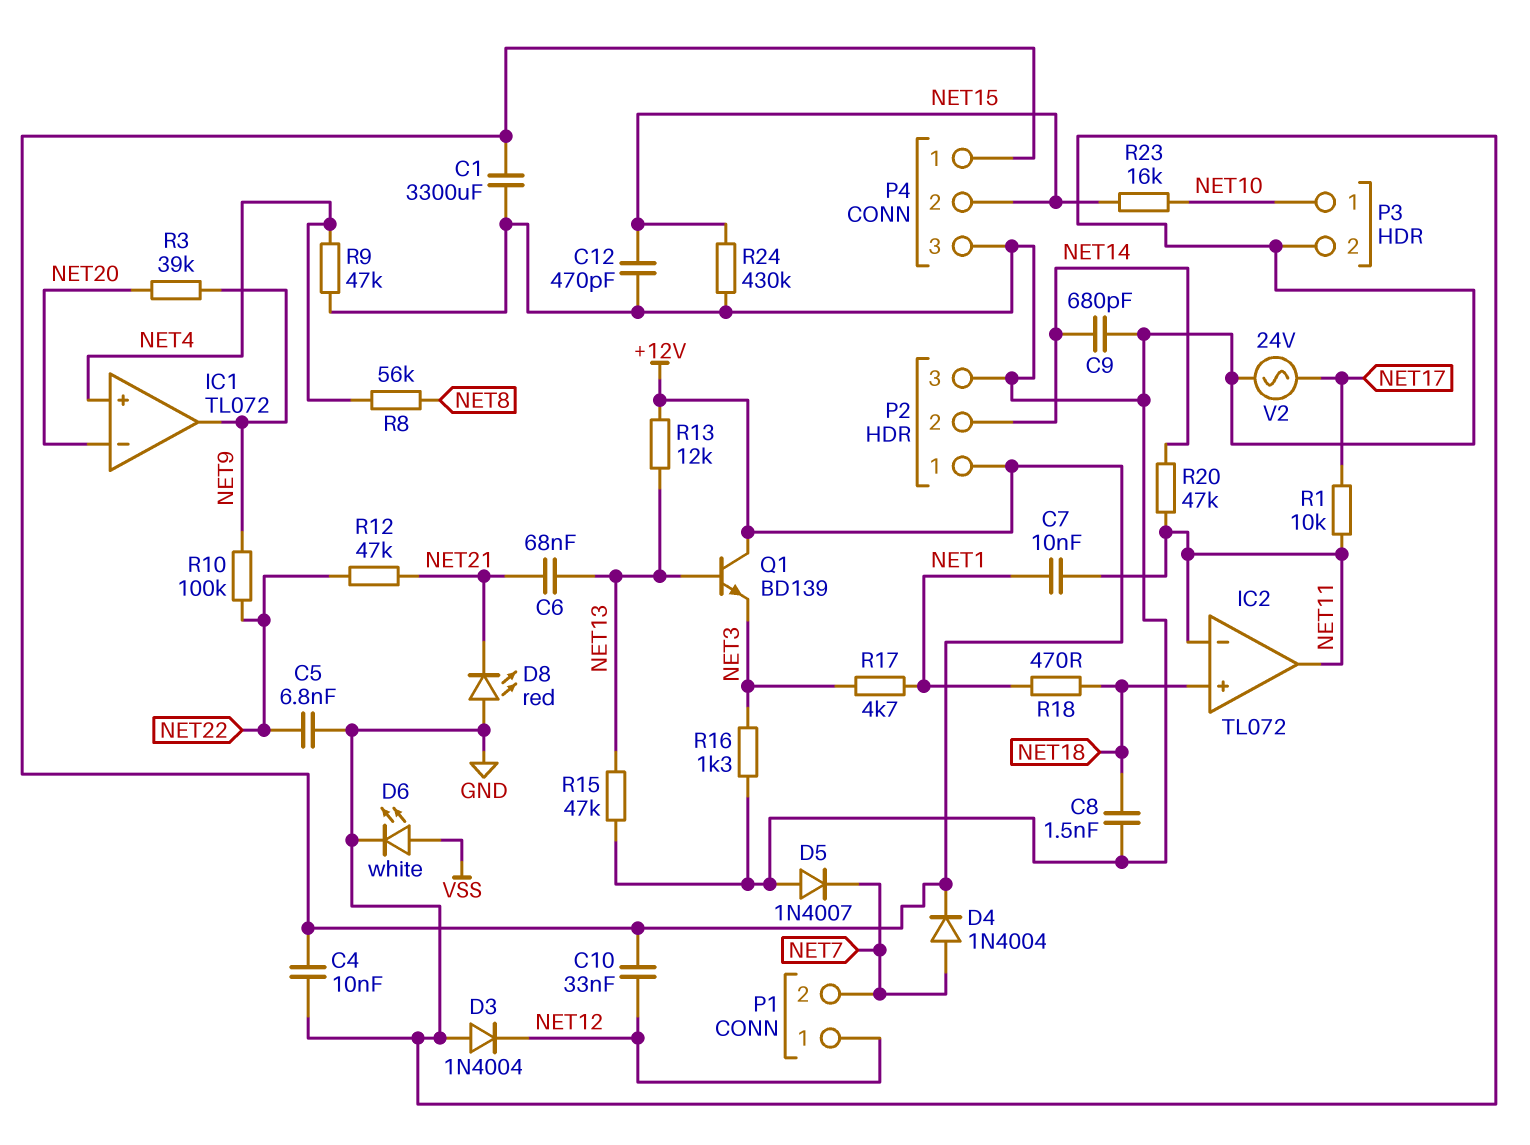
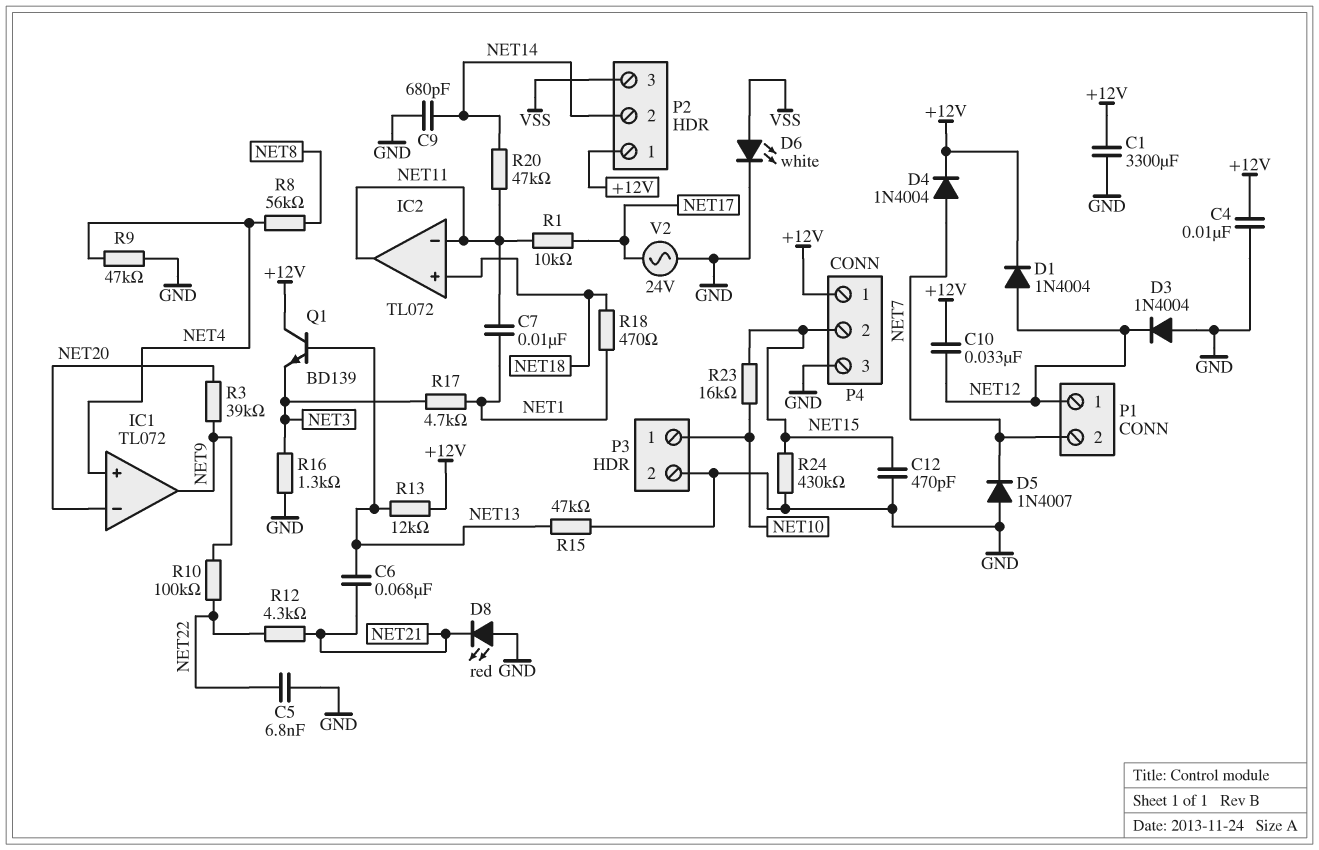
C8: 1.5nF (GND, NET18) -> none
D1: none -> diode 1N4004 (A NET12, K +12V)
P2 pin 3: GND -> VSS
R12: 47k (NET21, NET22) -> 4.3k (NET21, NET22)

